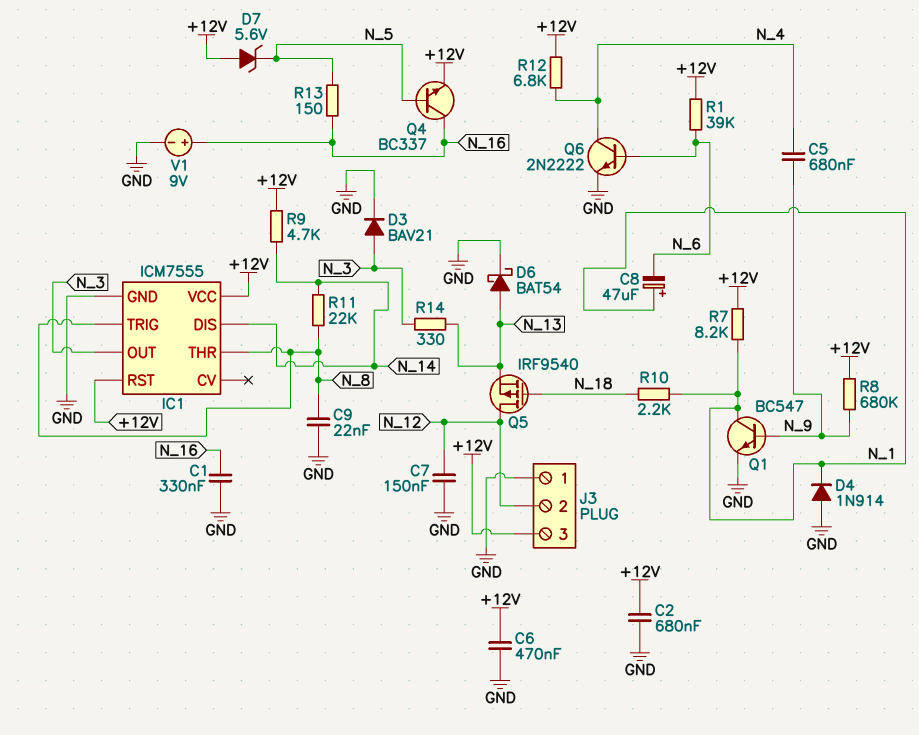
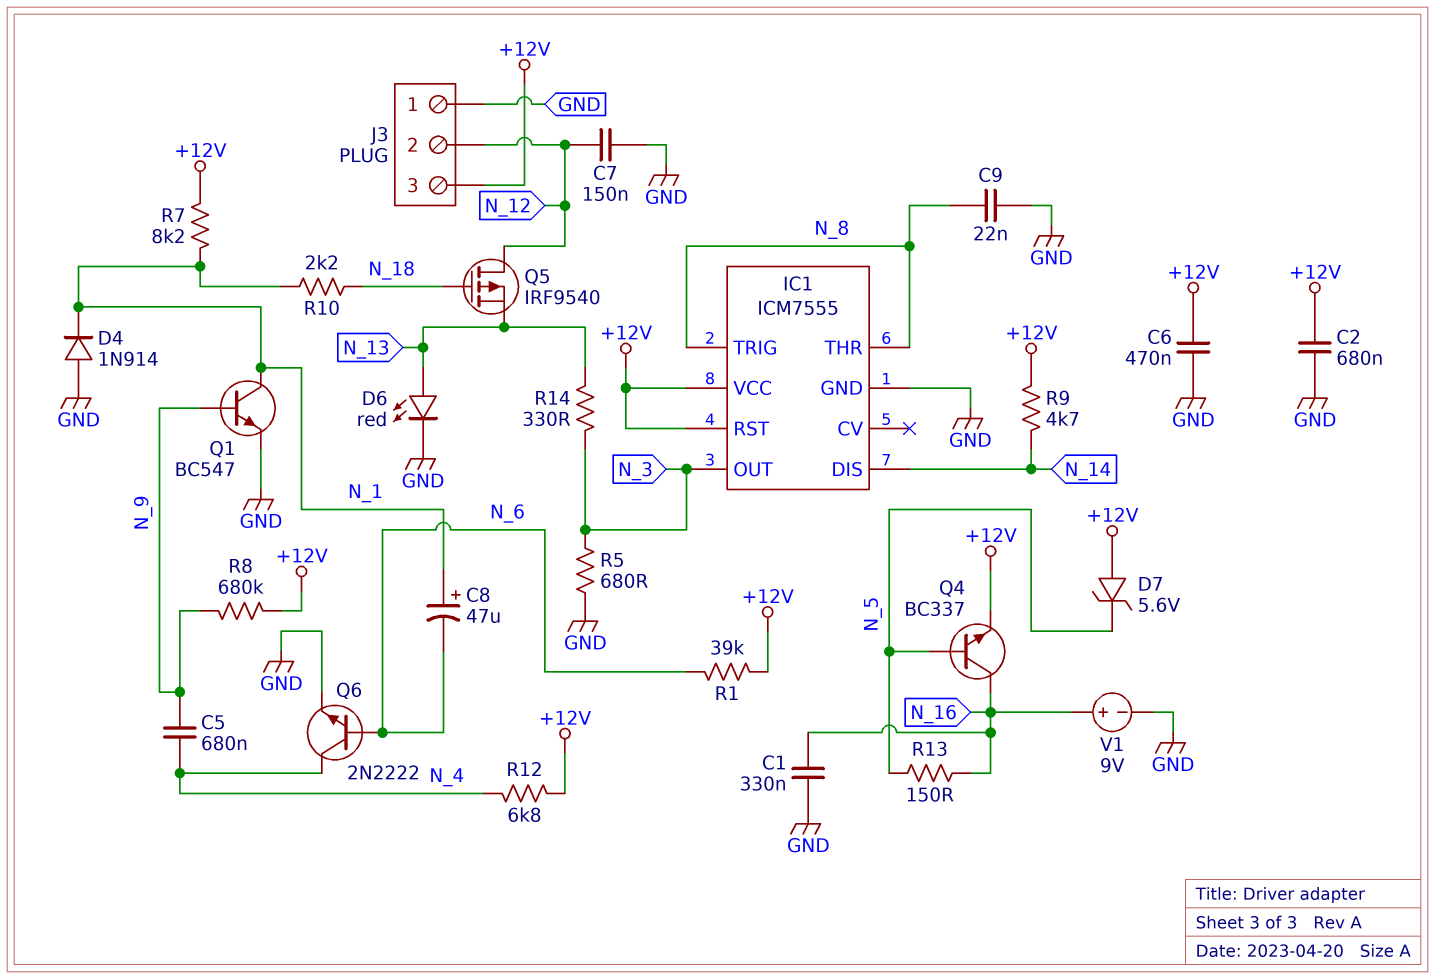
D3: diode BAV21 (A N_3, K GND) -> none
D6: schottky BAT54 (A N_13, K GND) -> LED red (A N_13, K GND)
R5: none -> 680 (GND, N_3)
R11: 22k (N_8, N_14) -> none

